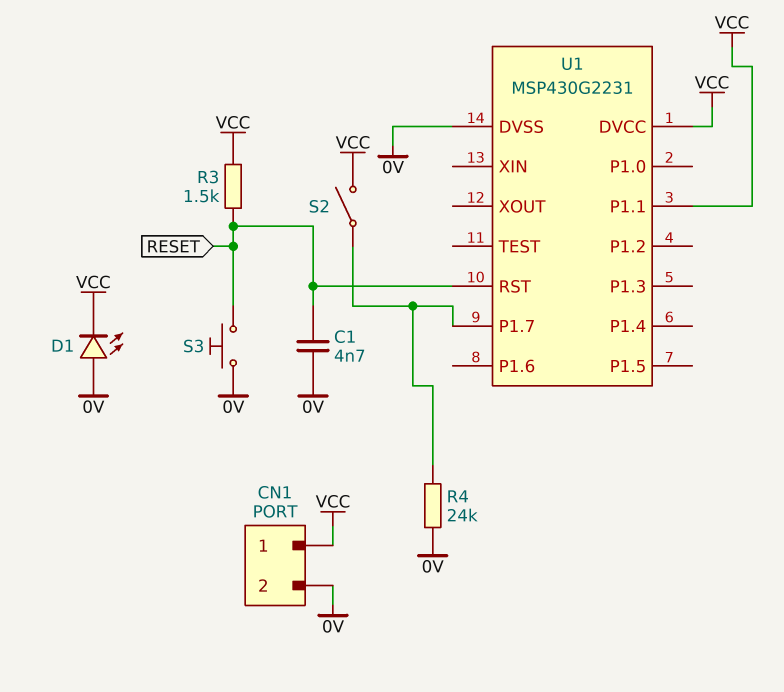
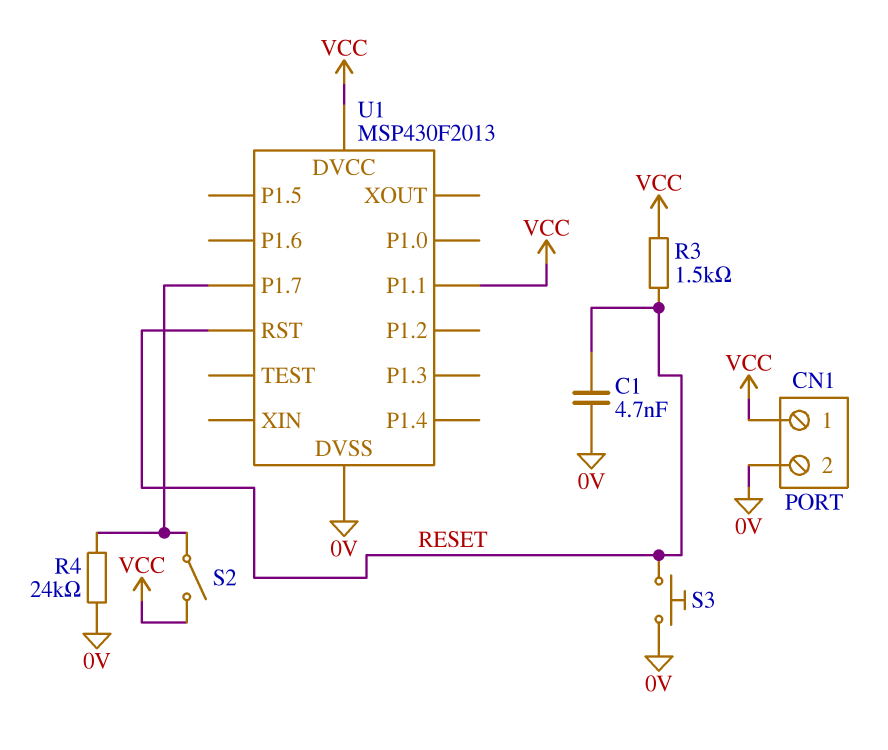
D1: LED (A 0V, K VCC) -> none
U1: MSP430G2231 -> MSP430F2013

